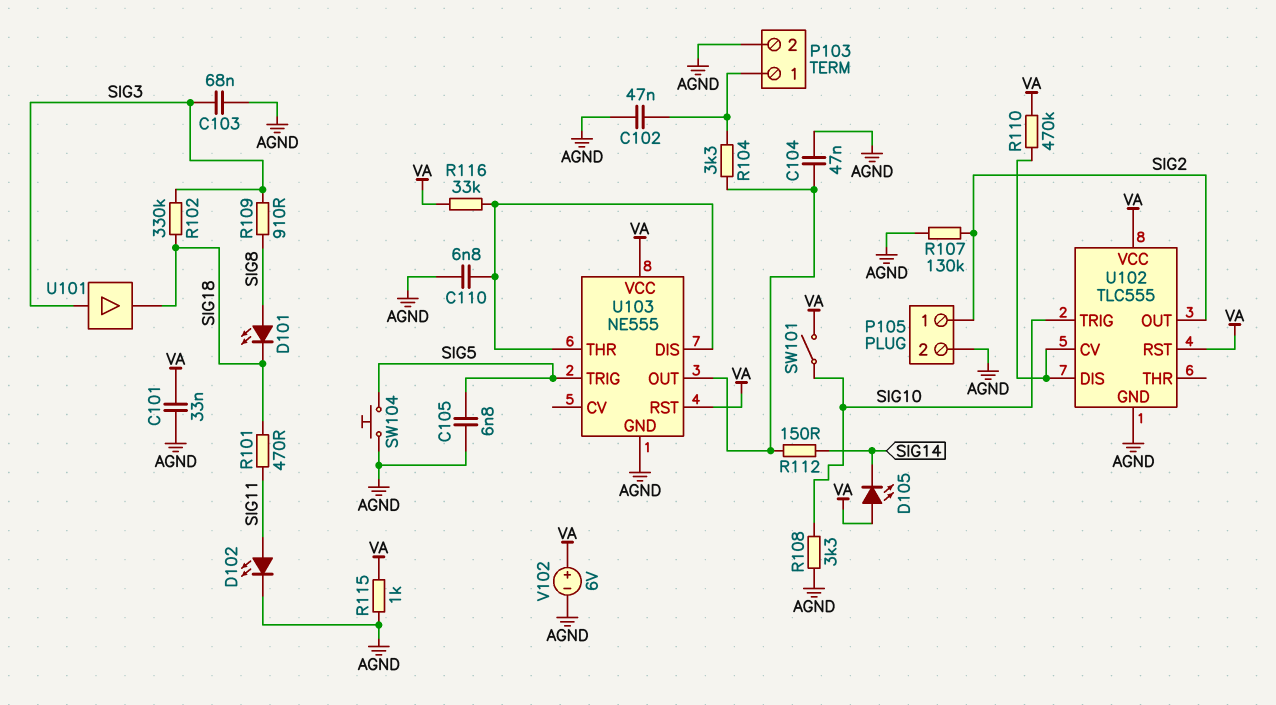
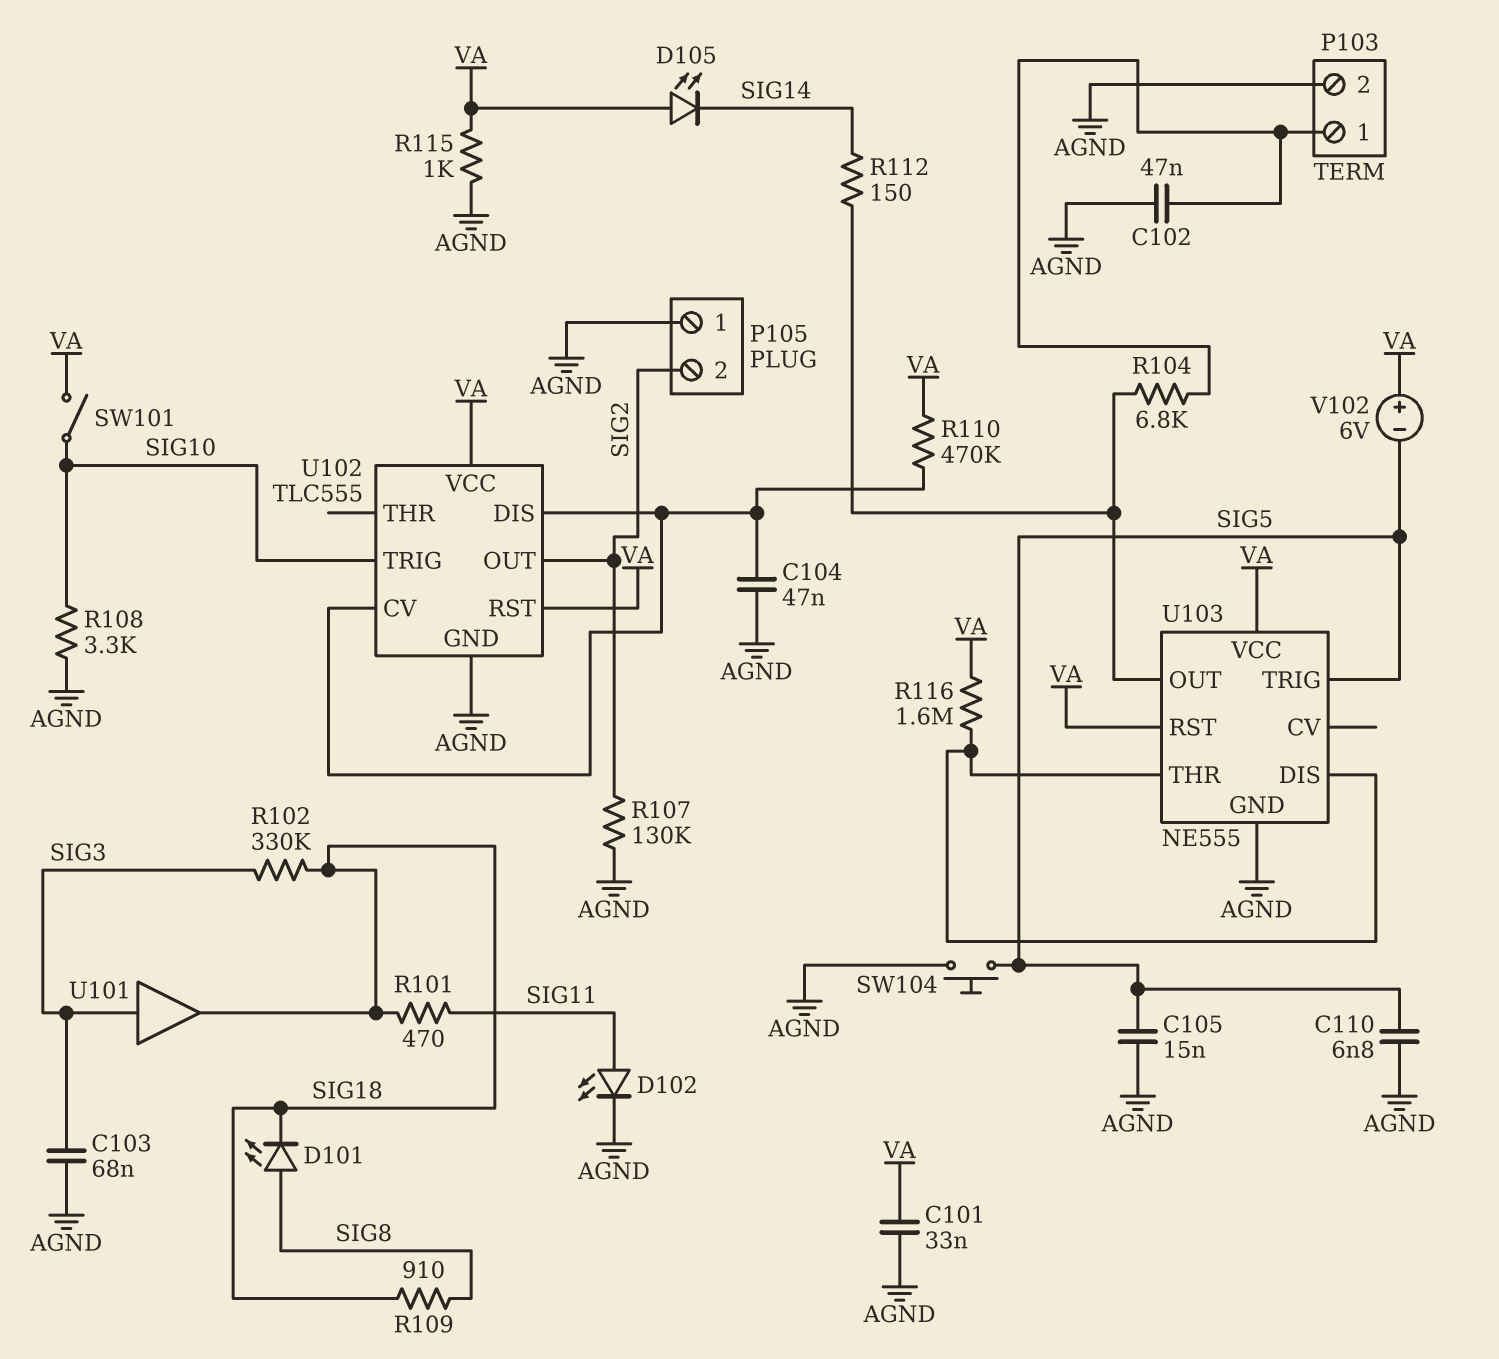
C104: 47nF (AGND, U103/OUT) -> 47nF (AGND, U102/CV)
C105: 6.8nF (AGND, SIG5) -> 15nF (AGND, SIG5)
C110: 6.8nF (AGND, U103/DIS) -> 6.8nF (AGND, SIG5)
P105 pin 1: SIG2 -> AGND
P105 pin 2: AGND -> SIG2
R104: 3.3k (P103/1, U103/OUT) -> 6.8k (P103/1, U103/OUT)
R109: 910 (SIG3, SIG8) -> 910 (SIG8, SIG18)
R116: 33k (U103/DIS, VA) -> 1.6M (U103/DIS, VA)
V102: 6V (plus VA, minus AGND) -> 6V (plus VA, minus SIG5)

